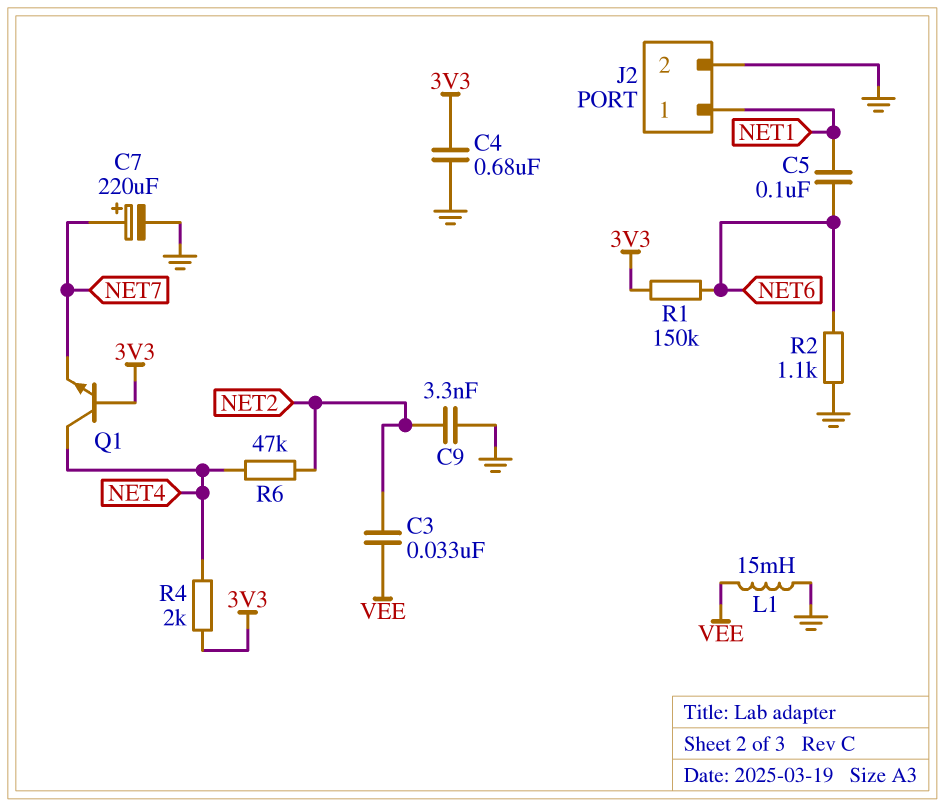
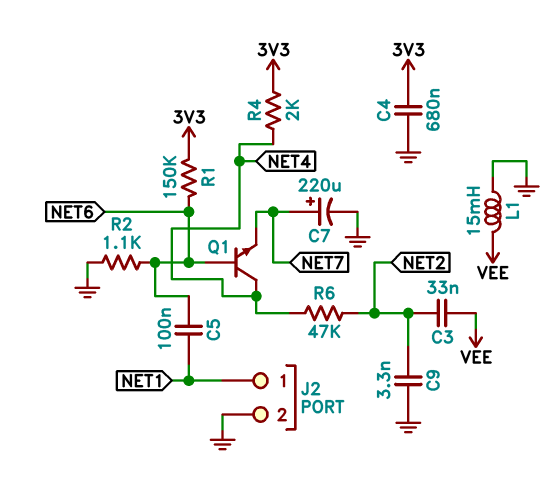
Q1: NPN (B 3V3, C NET4, E NET7) -> NPN (B NET6, C NET4, E NET7)

